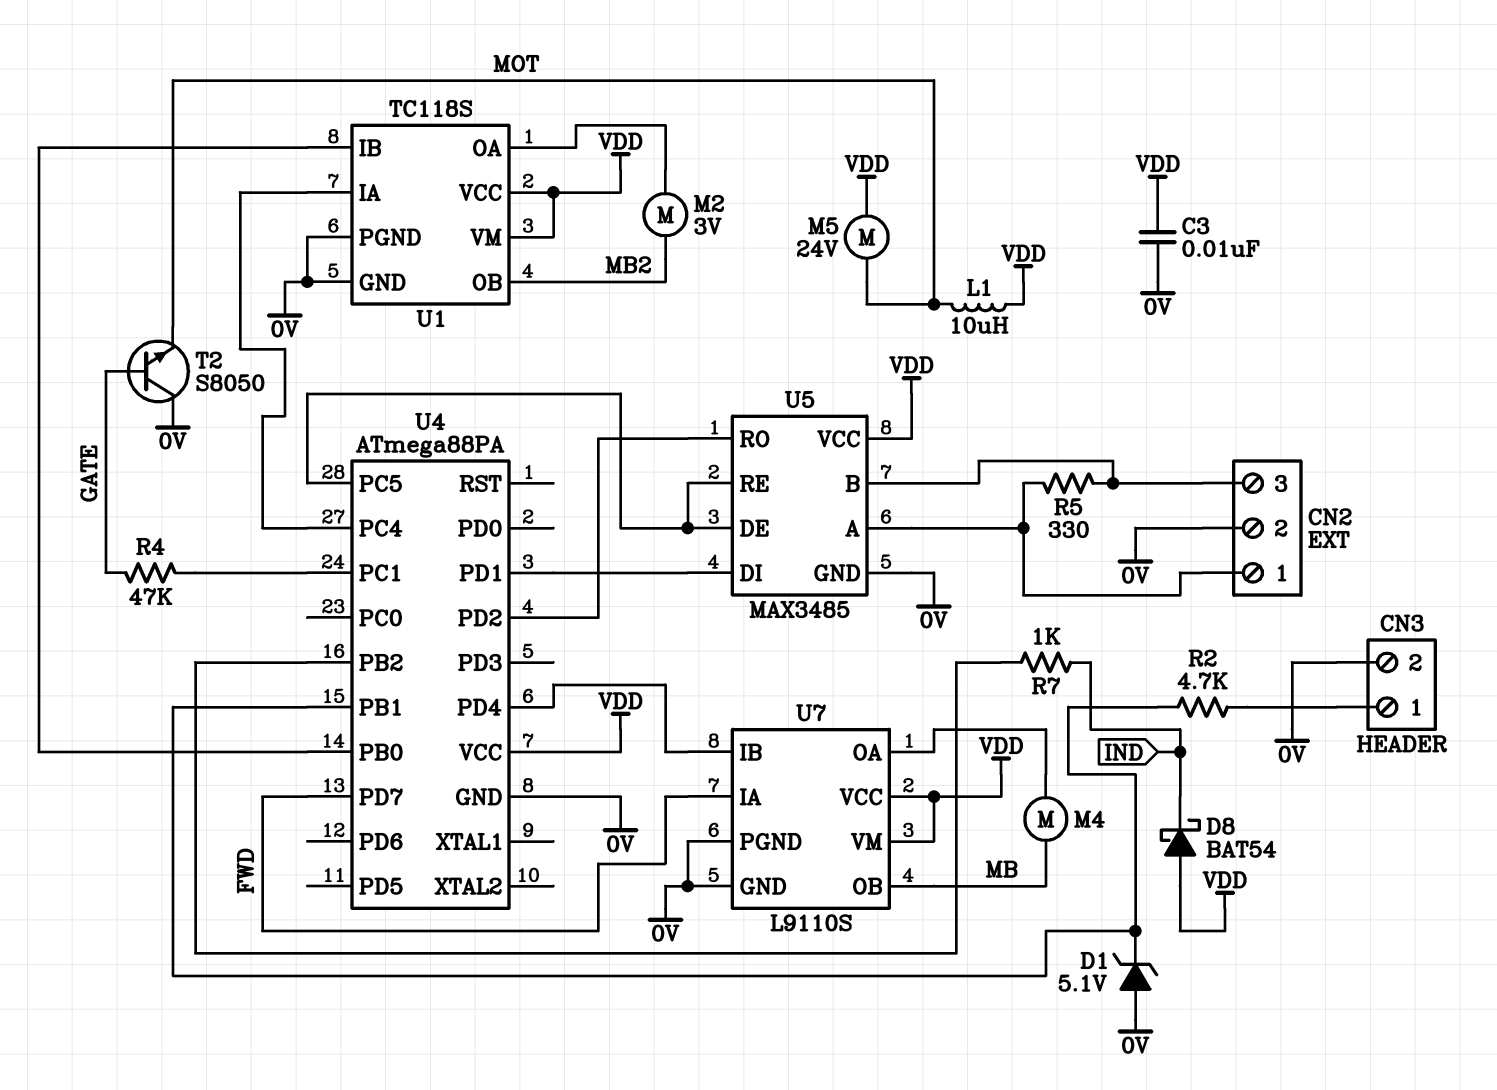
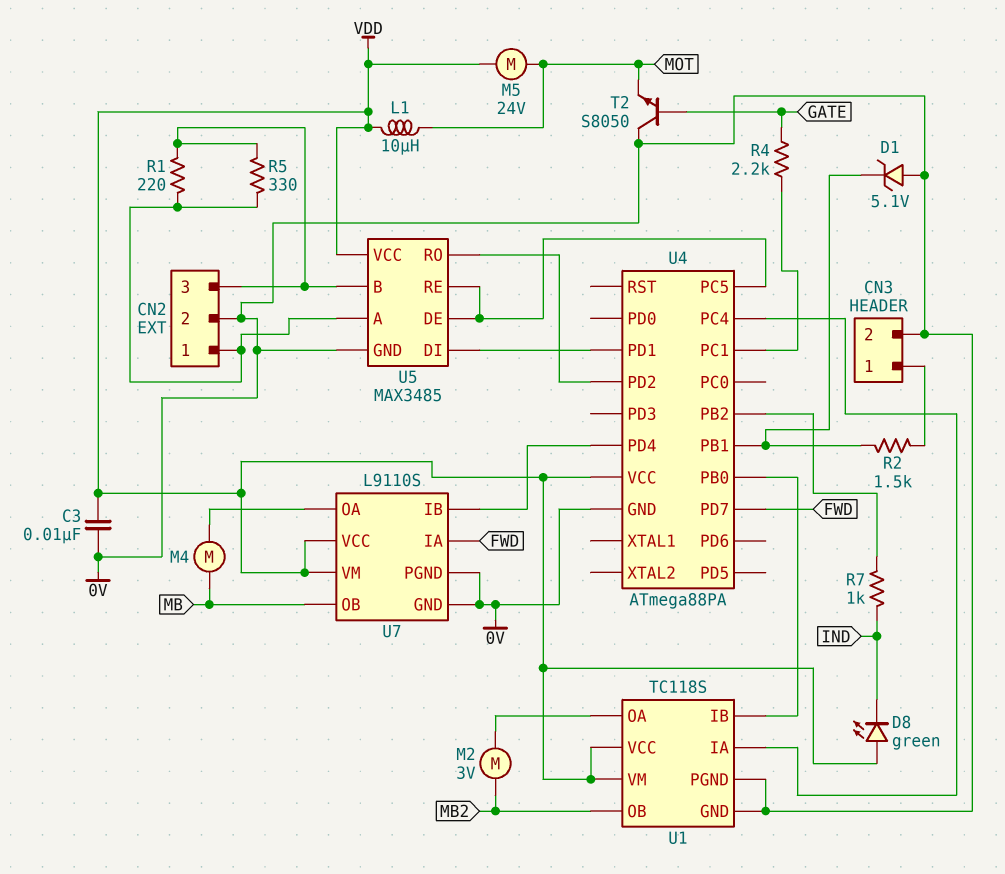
D8: schottky BAT54 (A VDD, K IND) -> LED green (A VDD, K IND)
R1: none -> 220 (CN2/1, CN2/3)
R2: 4.7k (CN3/1, U4/PB1) -> 1.5k (CN3/1, U4/PB1)
R4: 47k (GATE, U4/PC1) -> 2.2k (GATE, U4/PC1)

